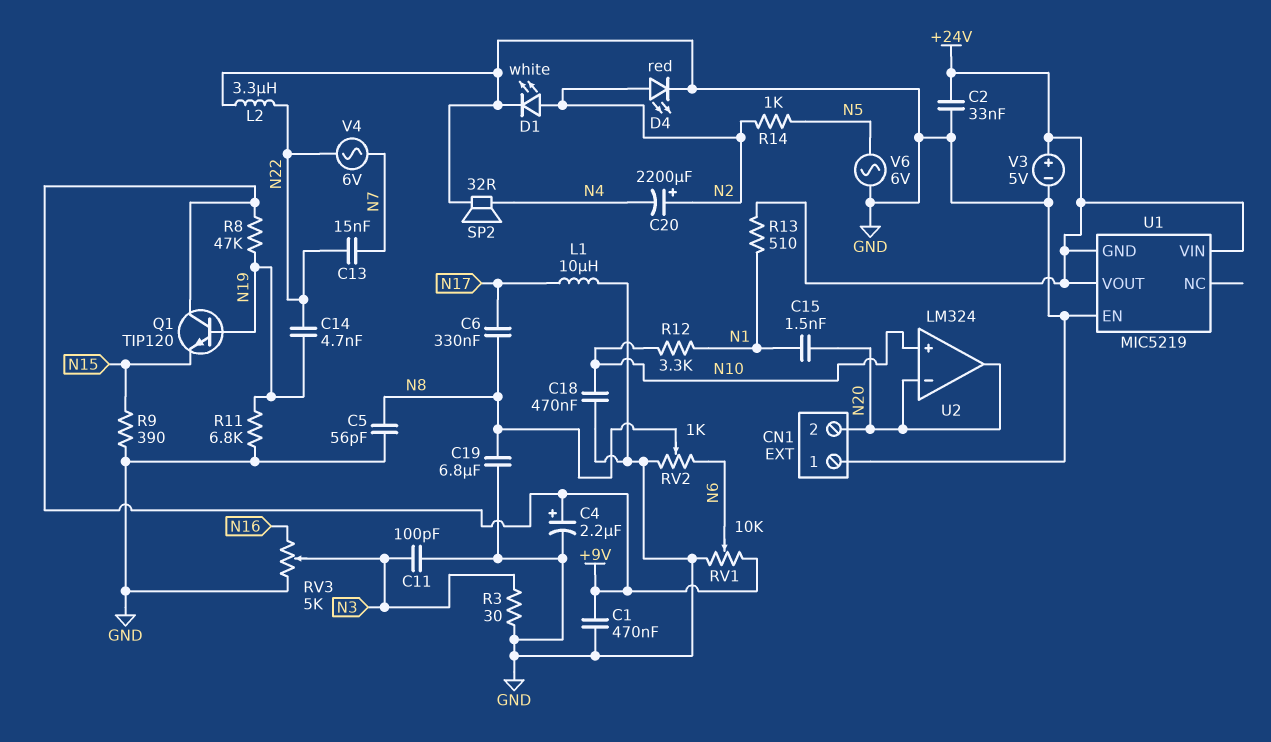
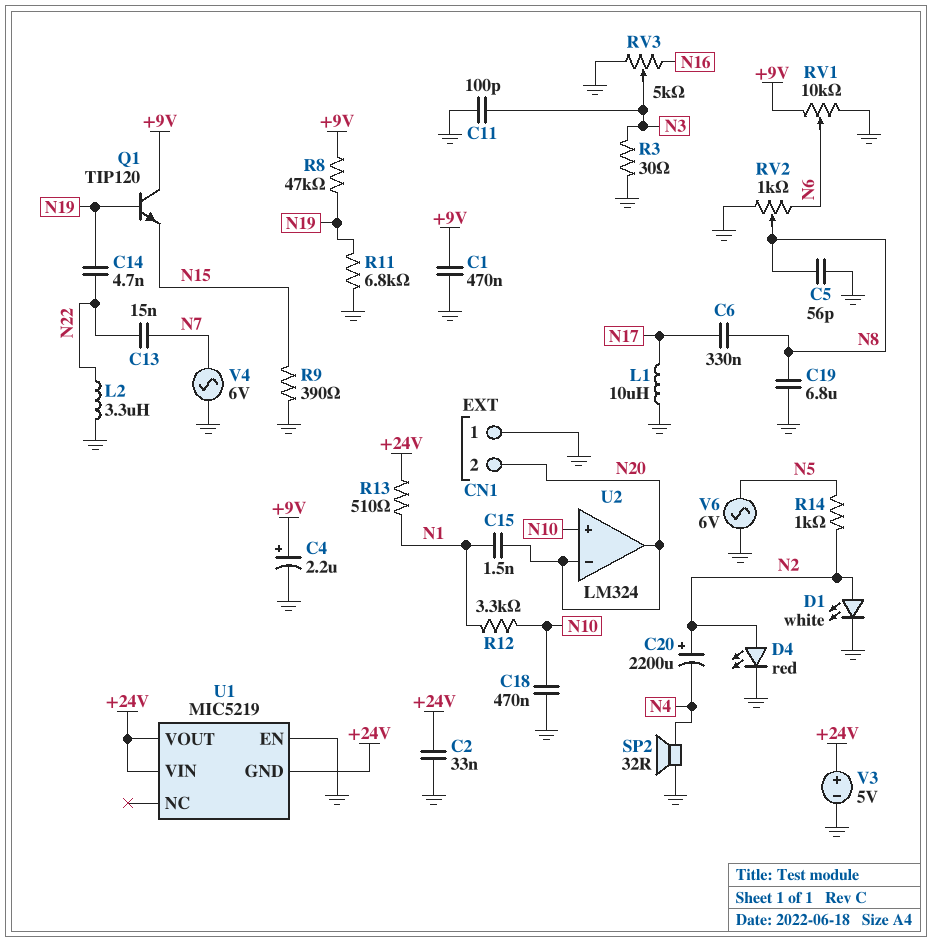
V4: AC 6V (N7, N22) -> AC 6V (GND, N7)

